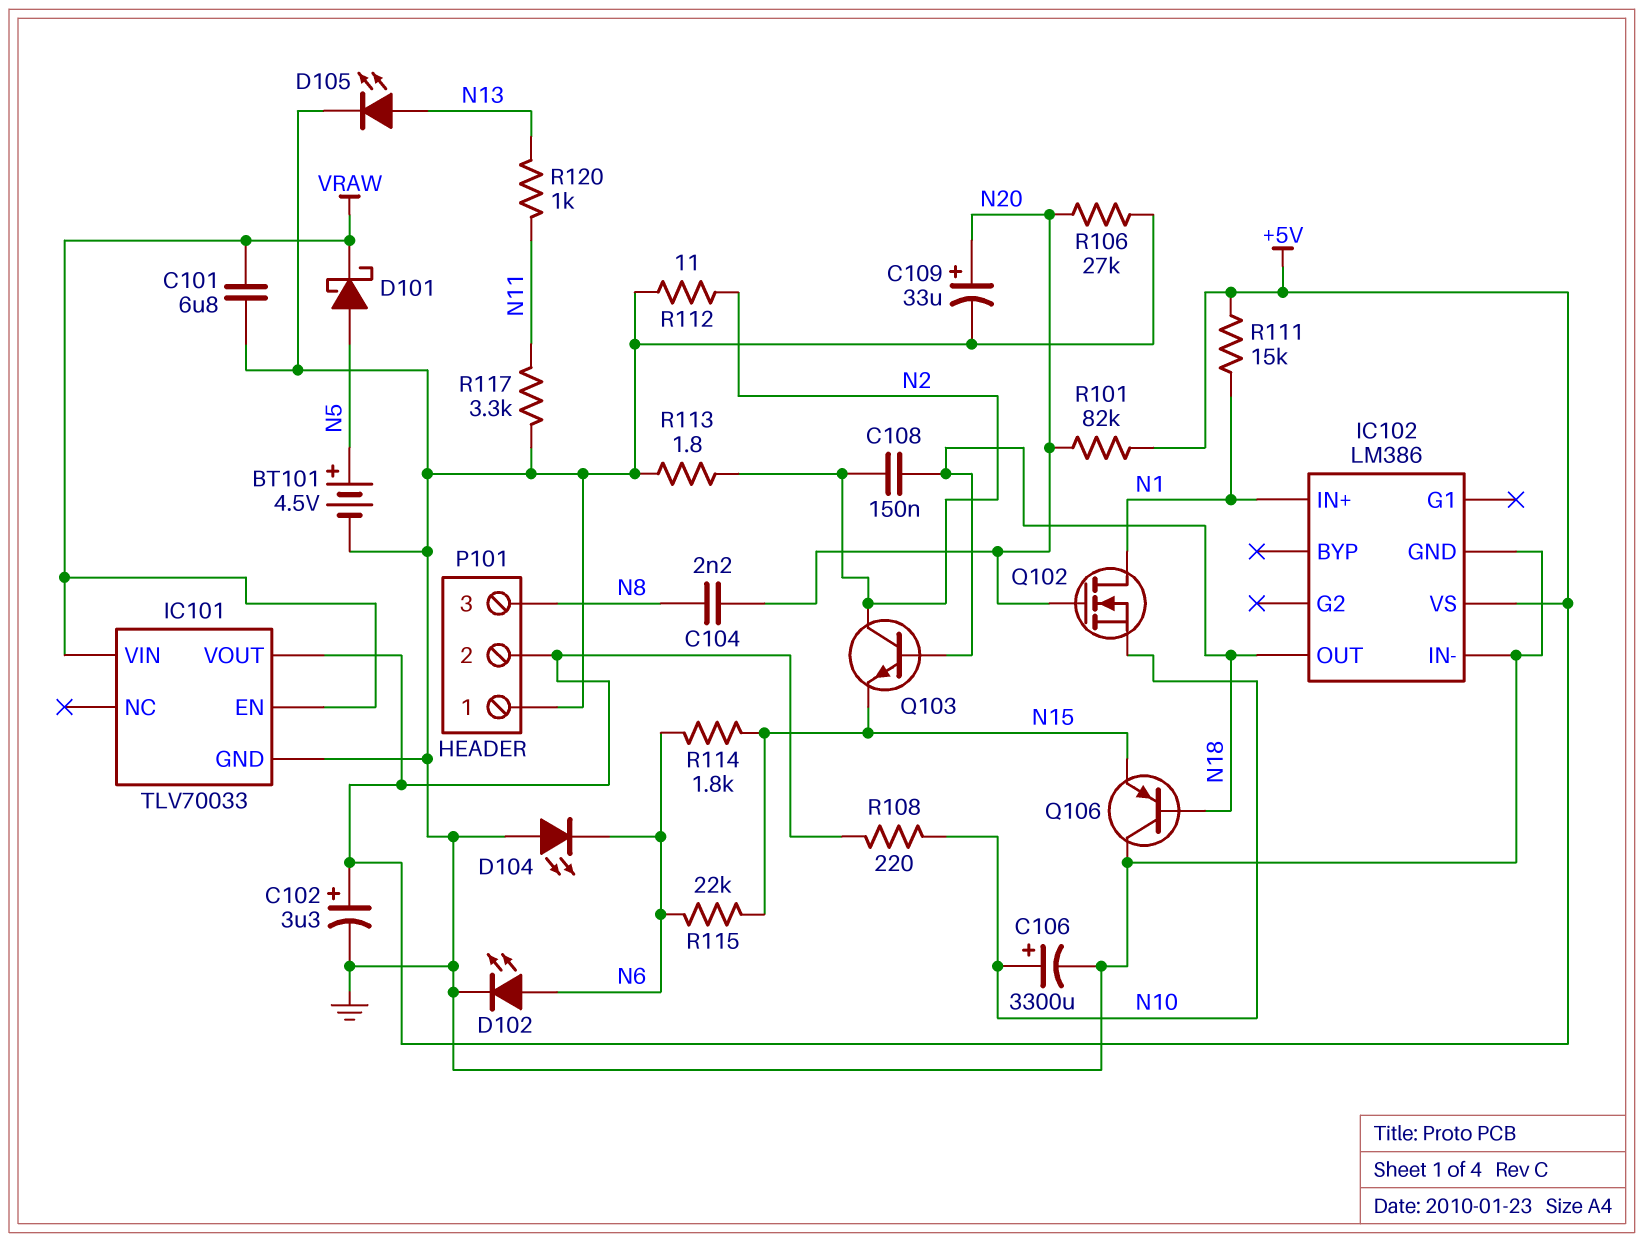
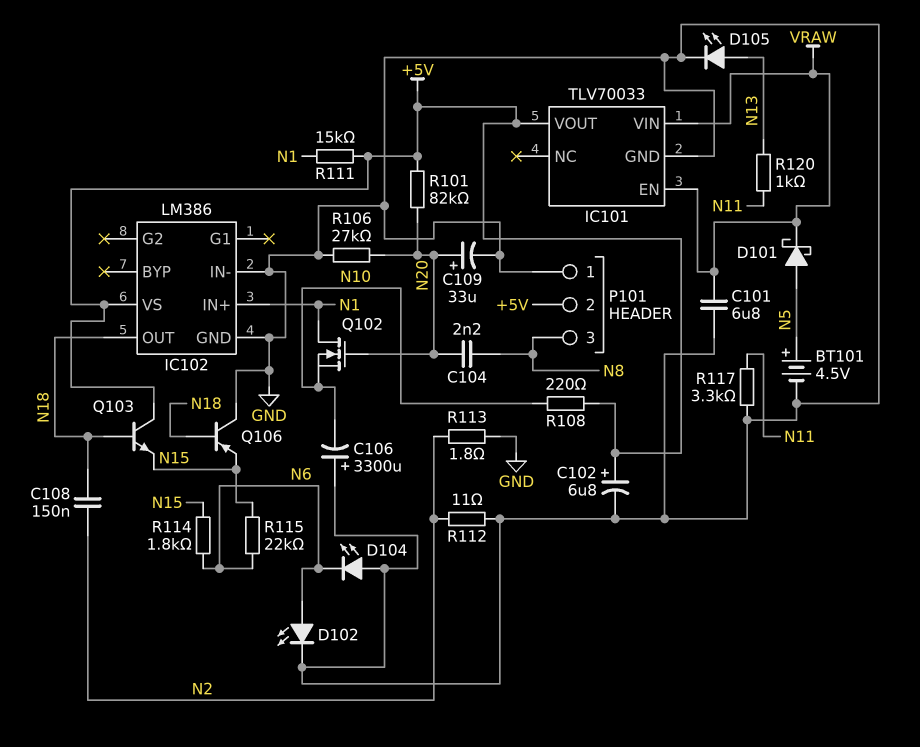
C102: 3.3uF (plus +5V, minus GND) -> 6.8uF (plus +5V, minus GND)
C106: 3300uF (plus N10, minus GND) -> 3300uF (plus GND, minus N10)
Q103: NPN (B N18, C N2, E N15) -> NPN (B N18, C +5V, E N15)

